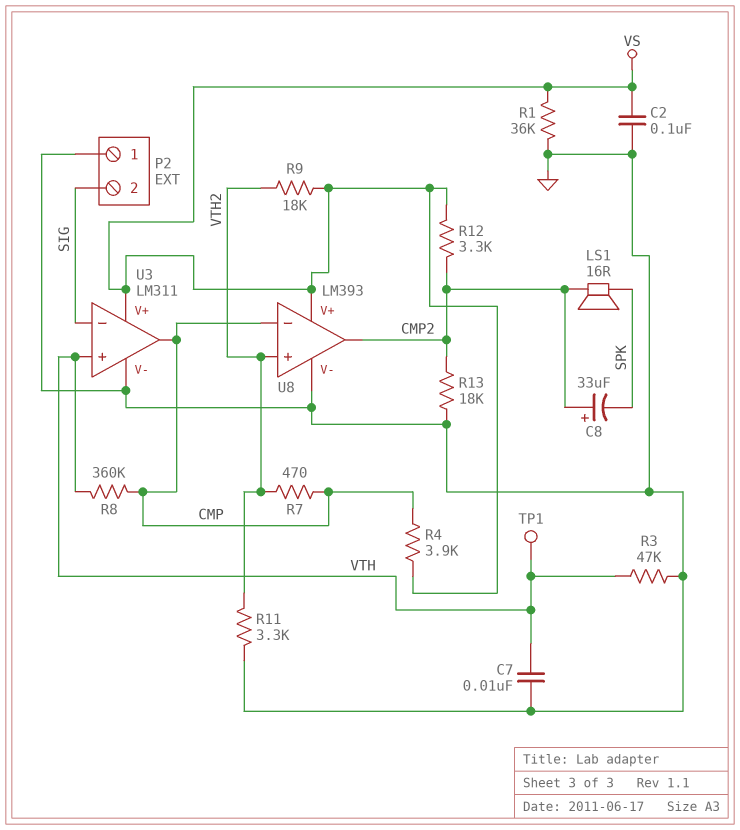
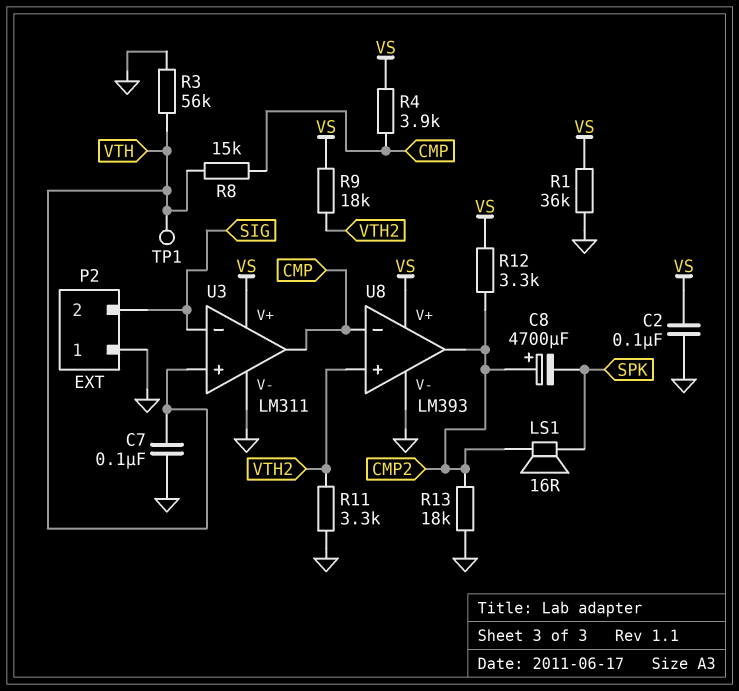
C7: 10nF (GND, VTH) -> 100nF (GND, VTH)
C8: 33uF (plus CMP2, minus SPK) -> 4700uF (plus CMP2, minus SPK)
R3: 47k (GND, VTH) -> 56k (GND, VTH)
R7: 470 (CMP, VTH2) -> none
R8: 360k (CMP, VTH) -> 15k (CMP, VTH)

